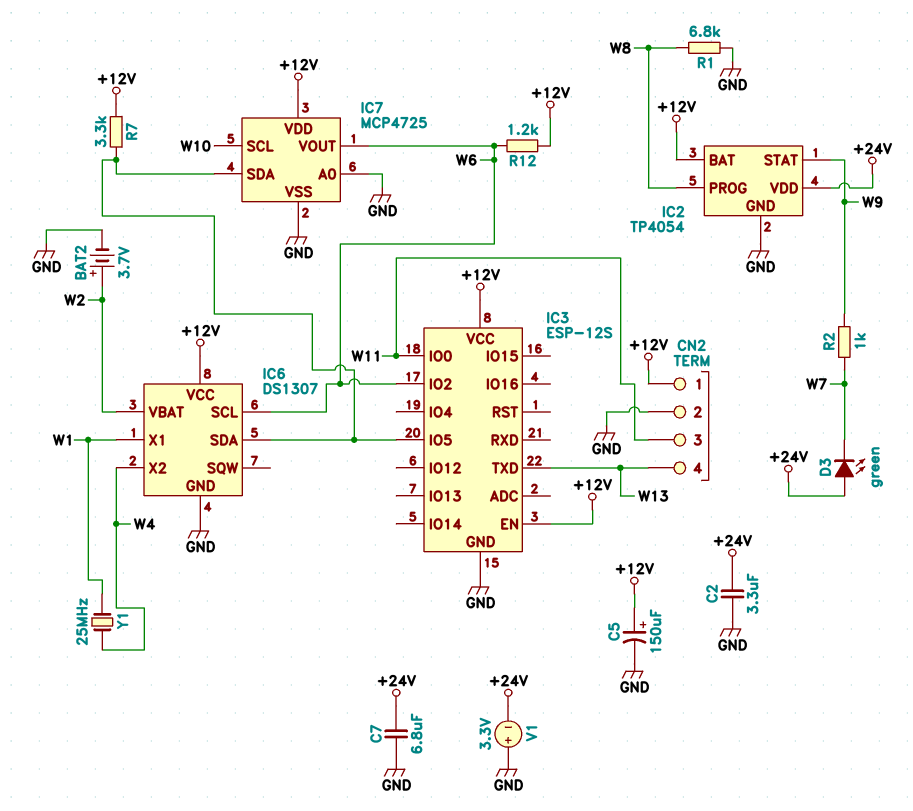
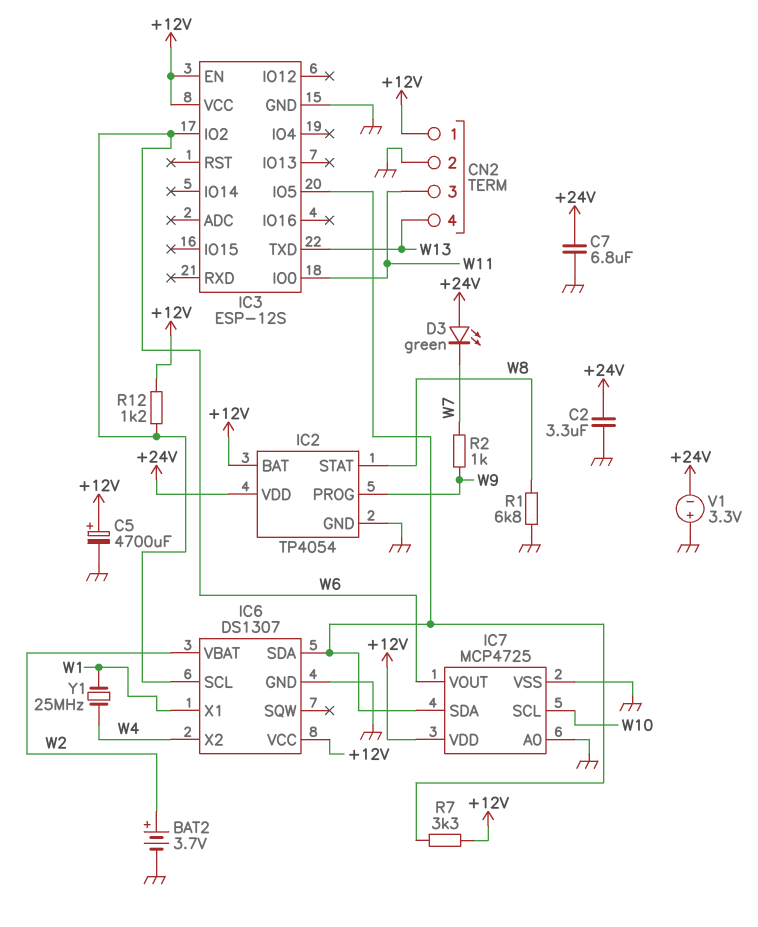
C5: 150uF (plus +12V, minus GND) -> 4700uF (plus +12V, minus GND)
IC2 pin PROG: W8 -> W9
IC2 pin STAT: W9 -> W8

